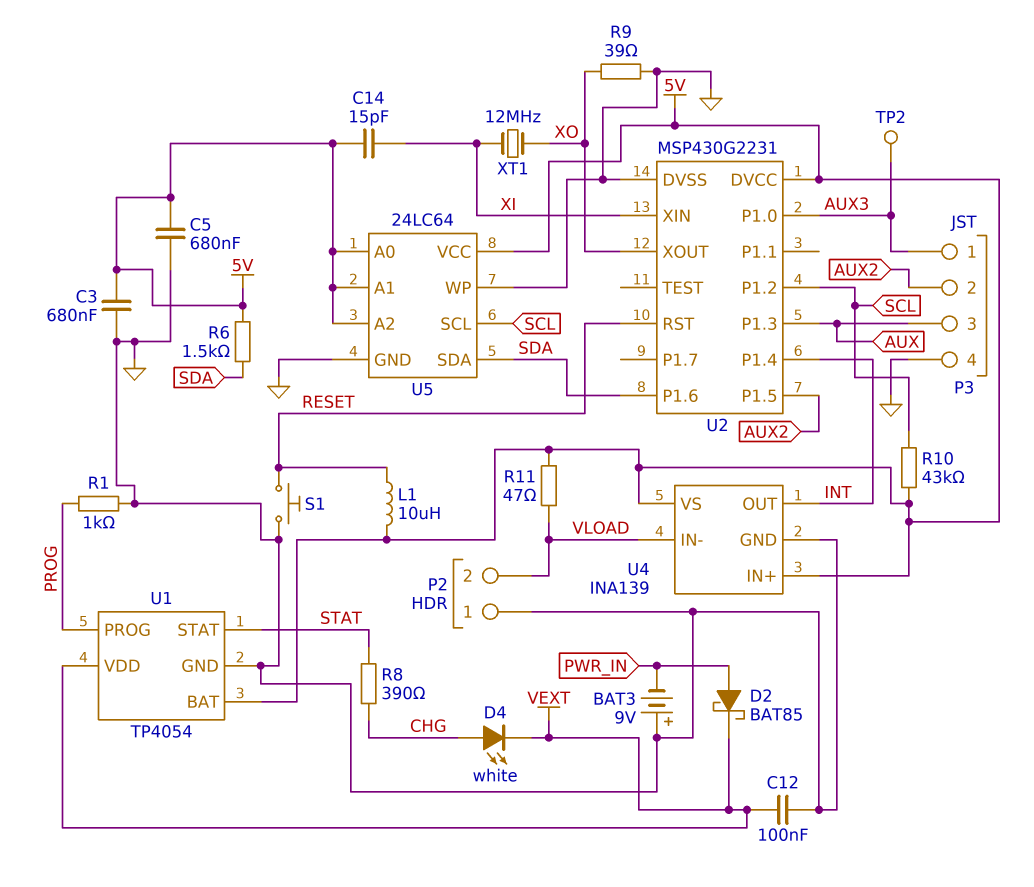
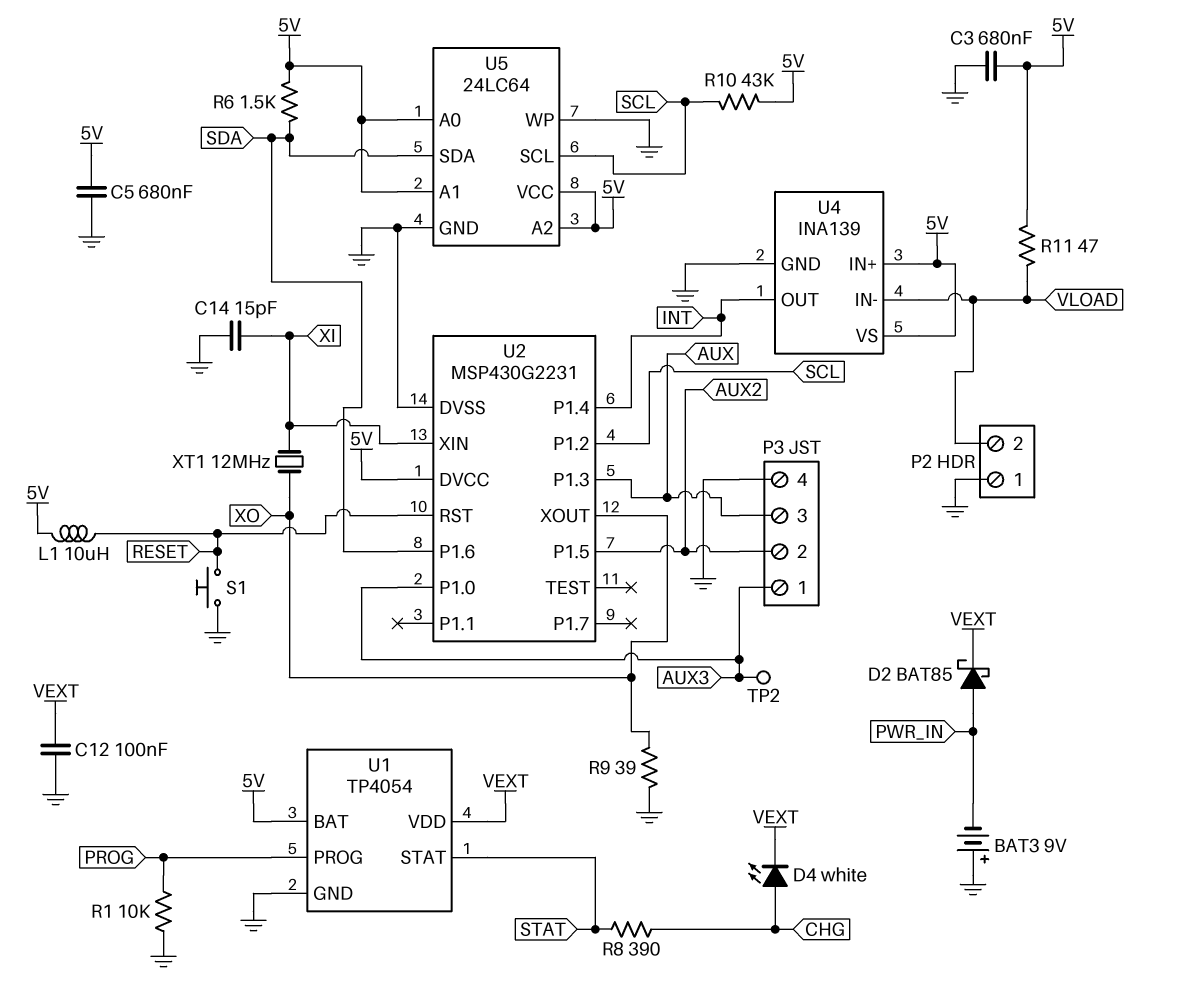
C14: 15pF (5V, XI) -> 15pF (GND, XI)
R1: 1k (GND, PROG) -> 10k (GND, PROG)

